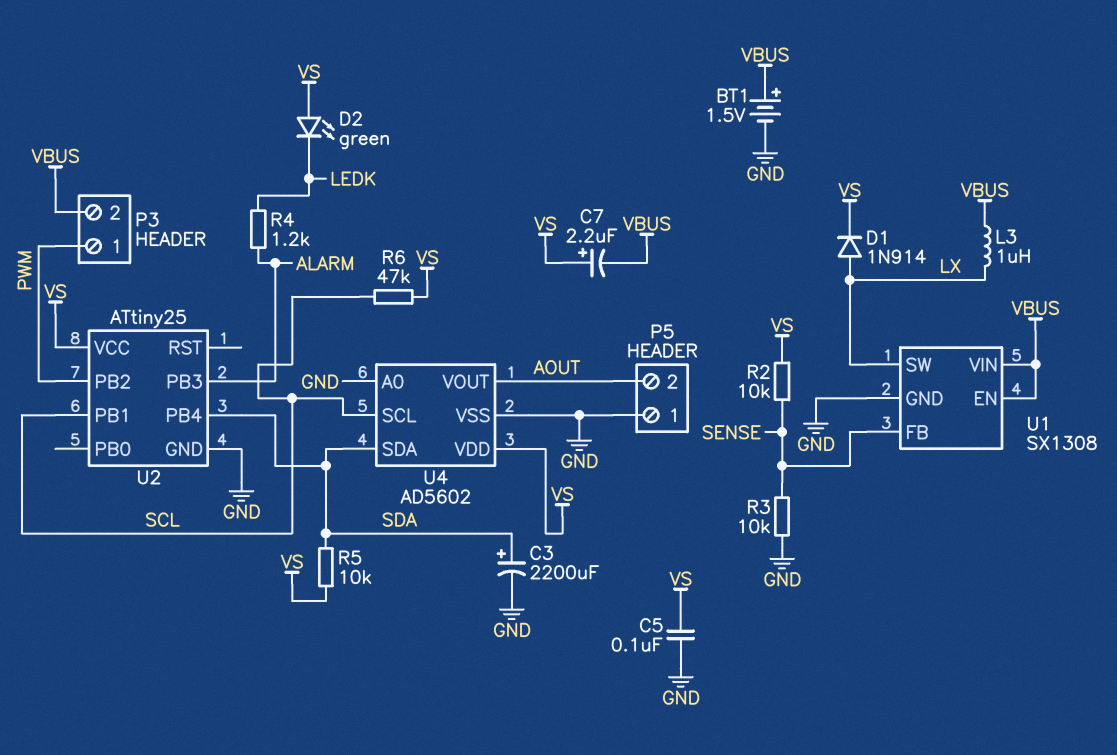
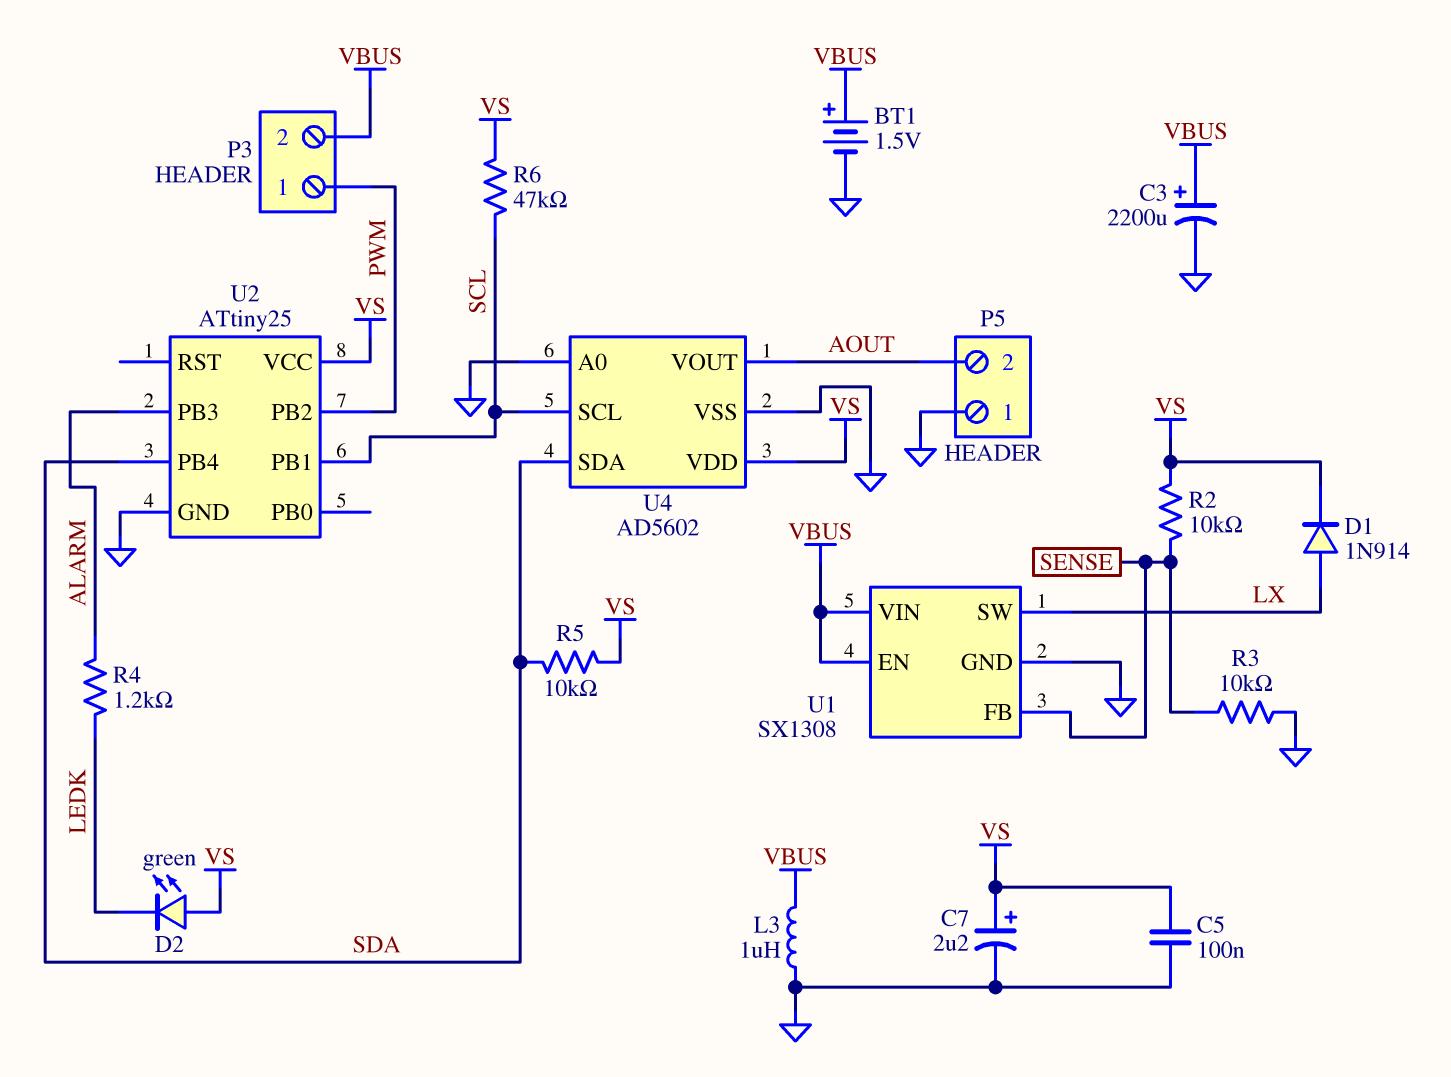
C3: 2200uF (plus SDA, minus GND) -> 2200uF (plus VBUS, minus GND)
C7: 2.2uF (plus VS, minus VBUS) -> 2.2uF (plus VS, minus GND)
L3: 1uH (LX, VBUS) -> 1uH (GND, VBUS)

